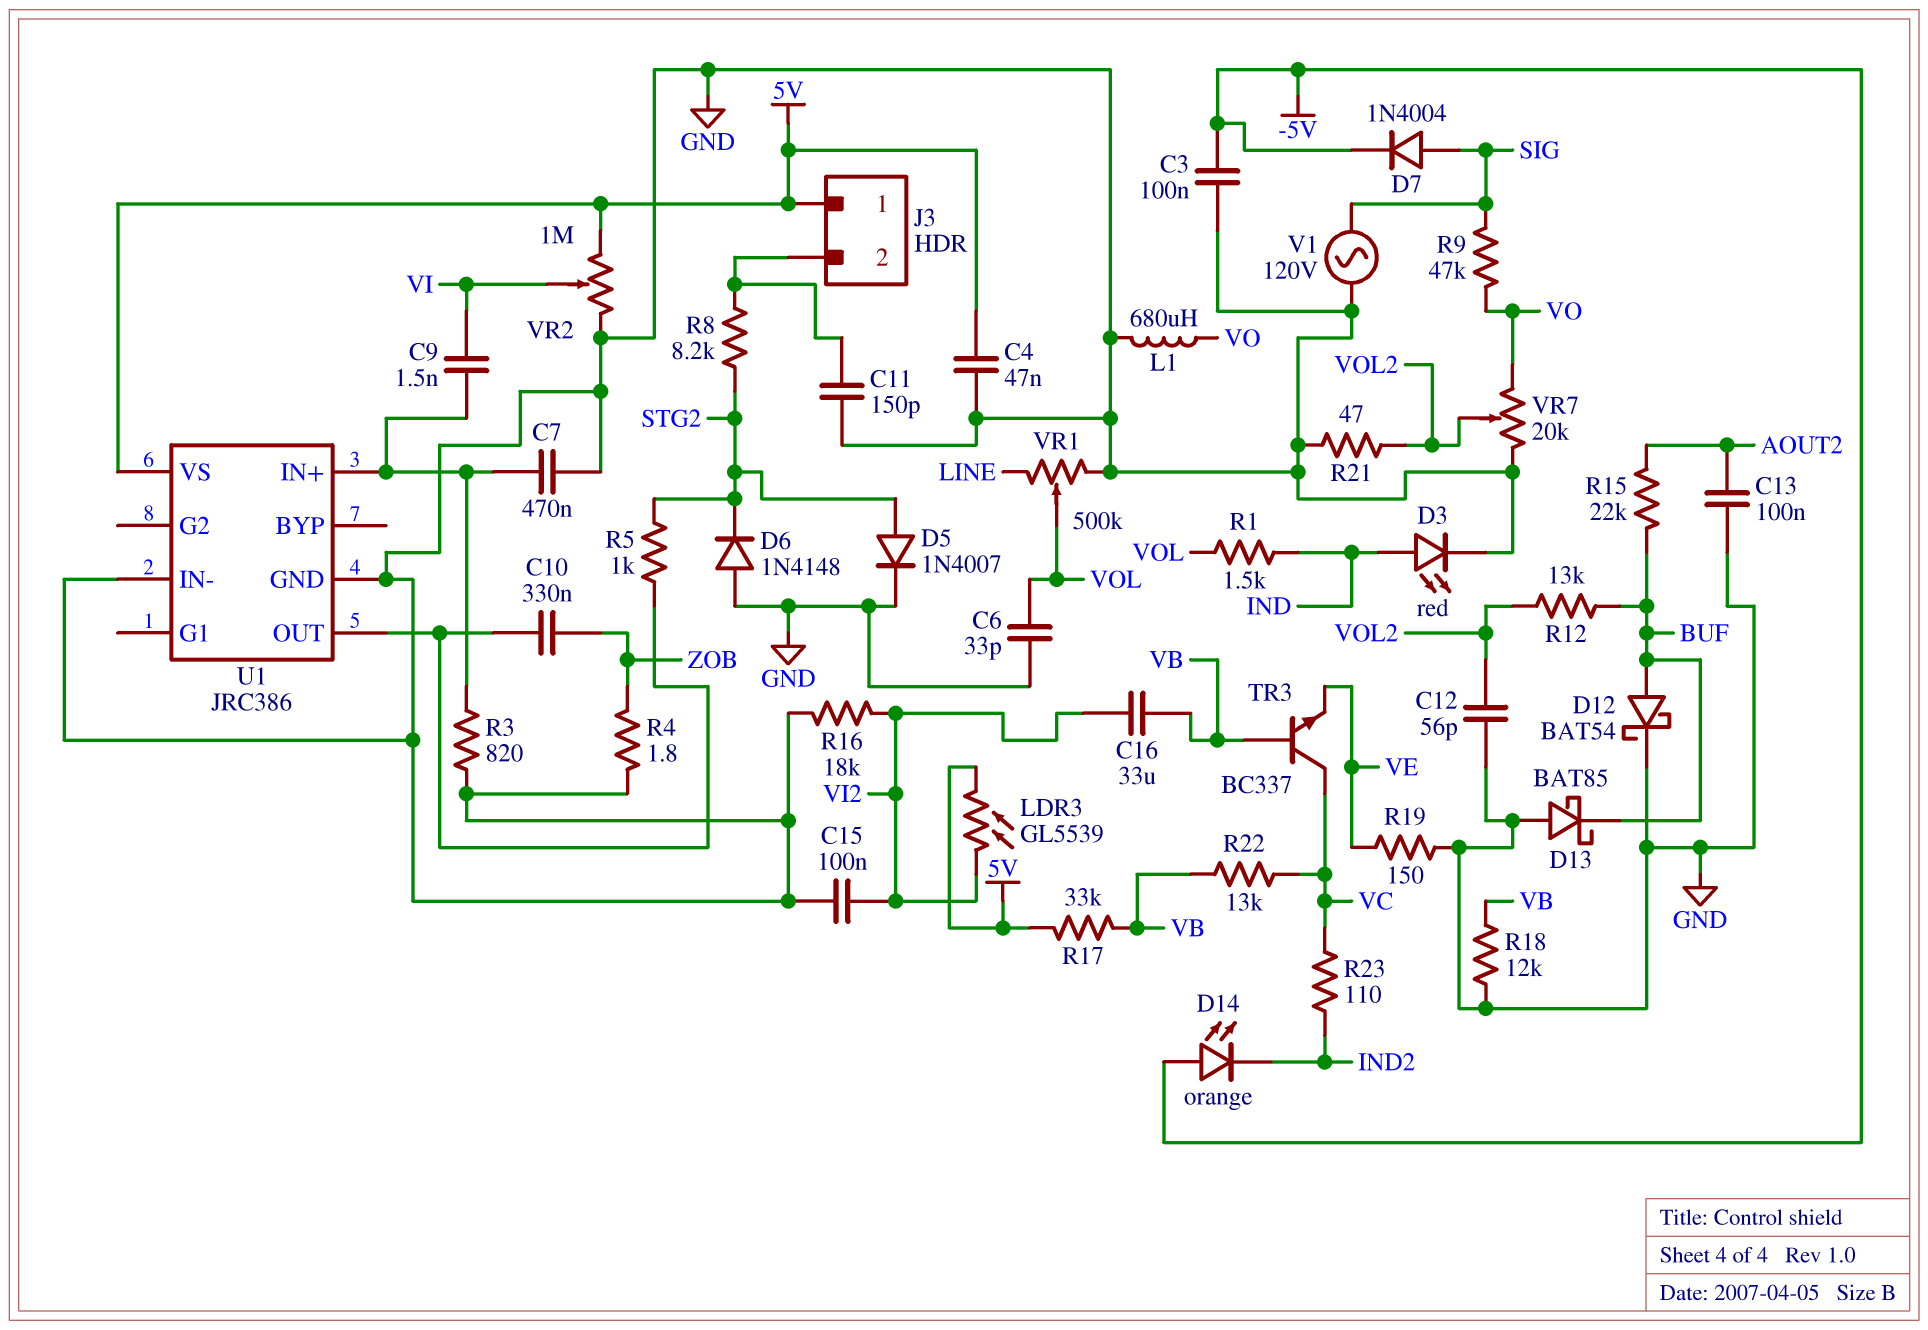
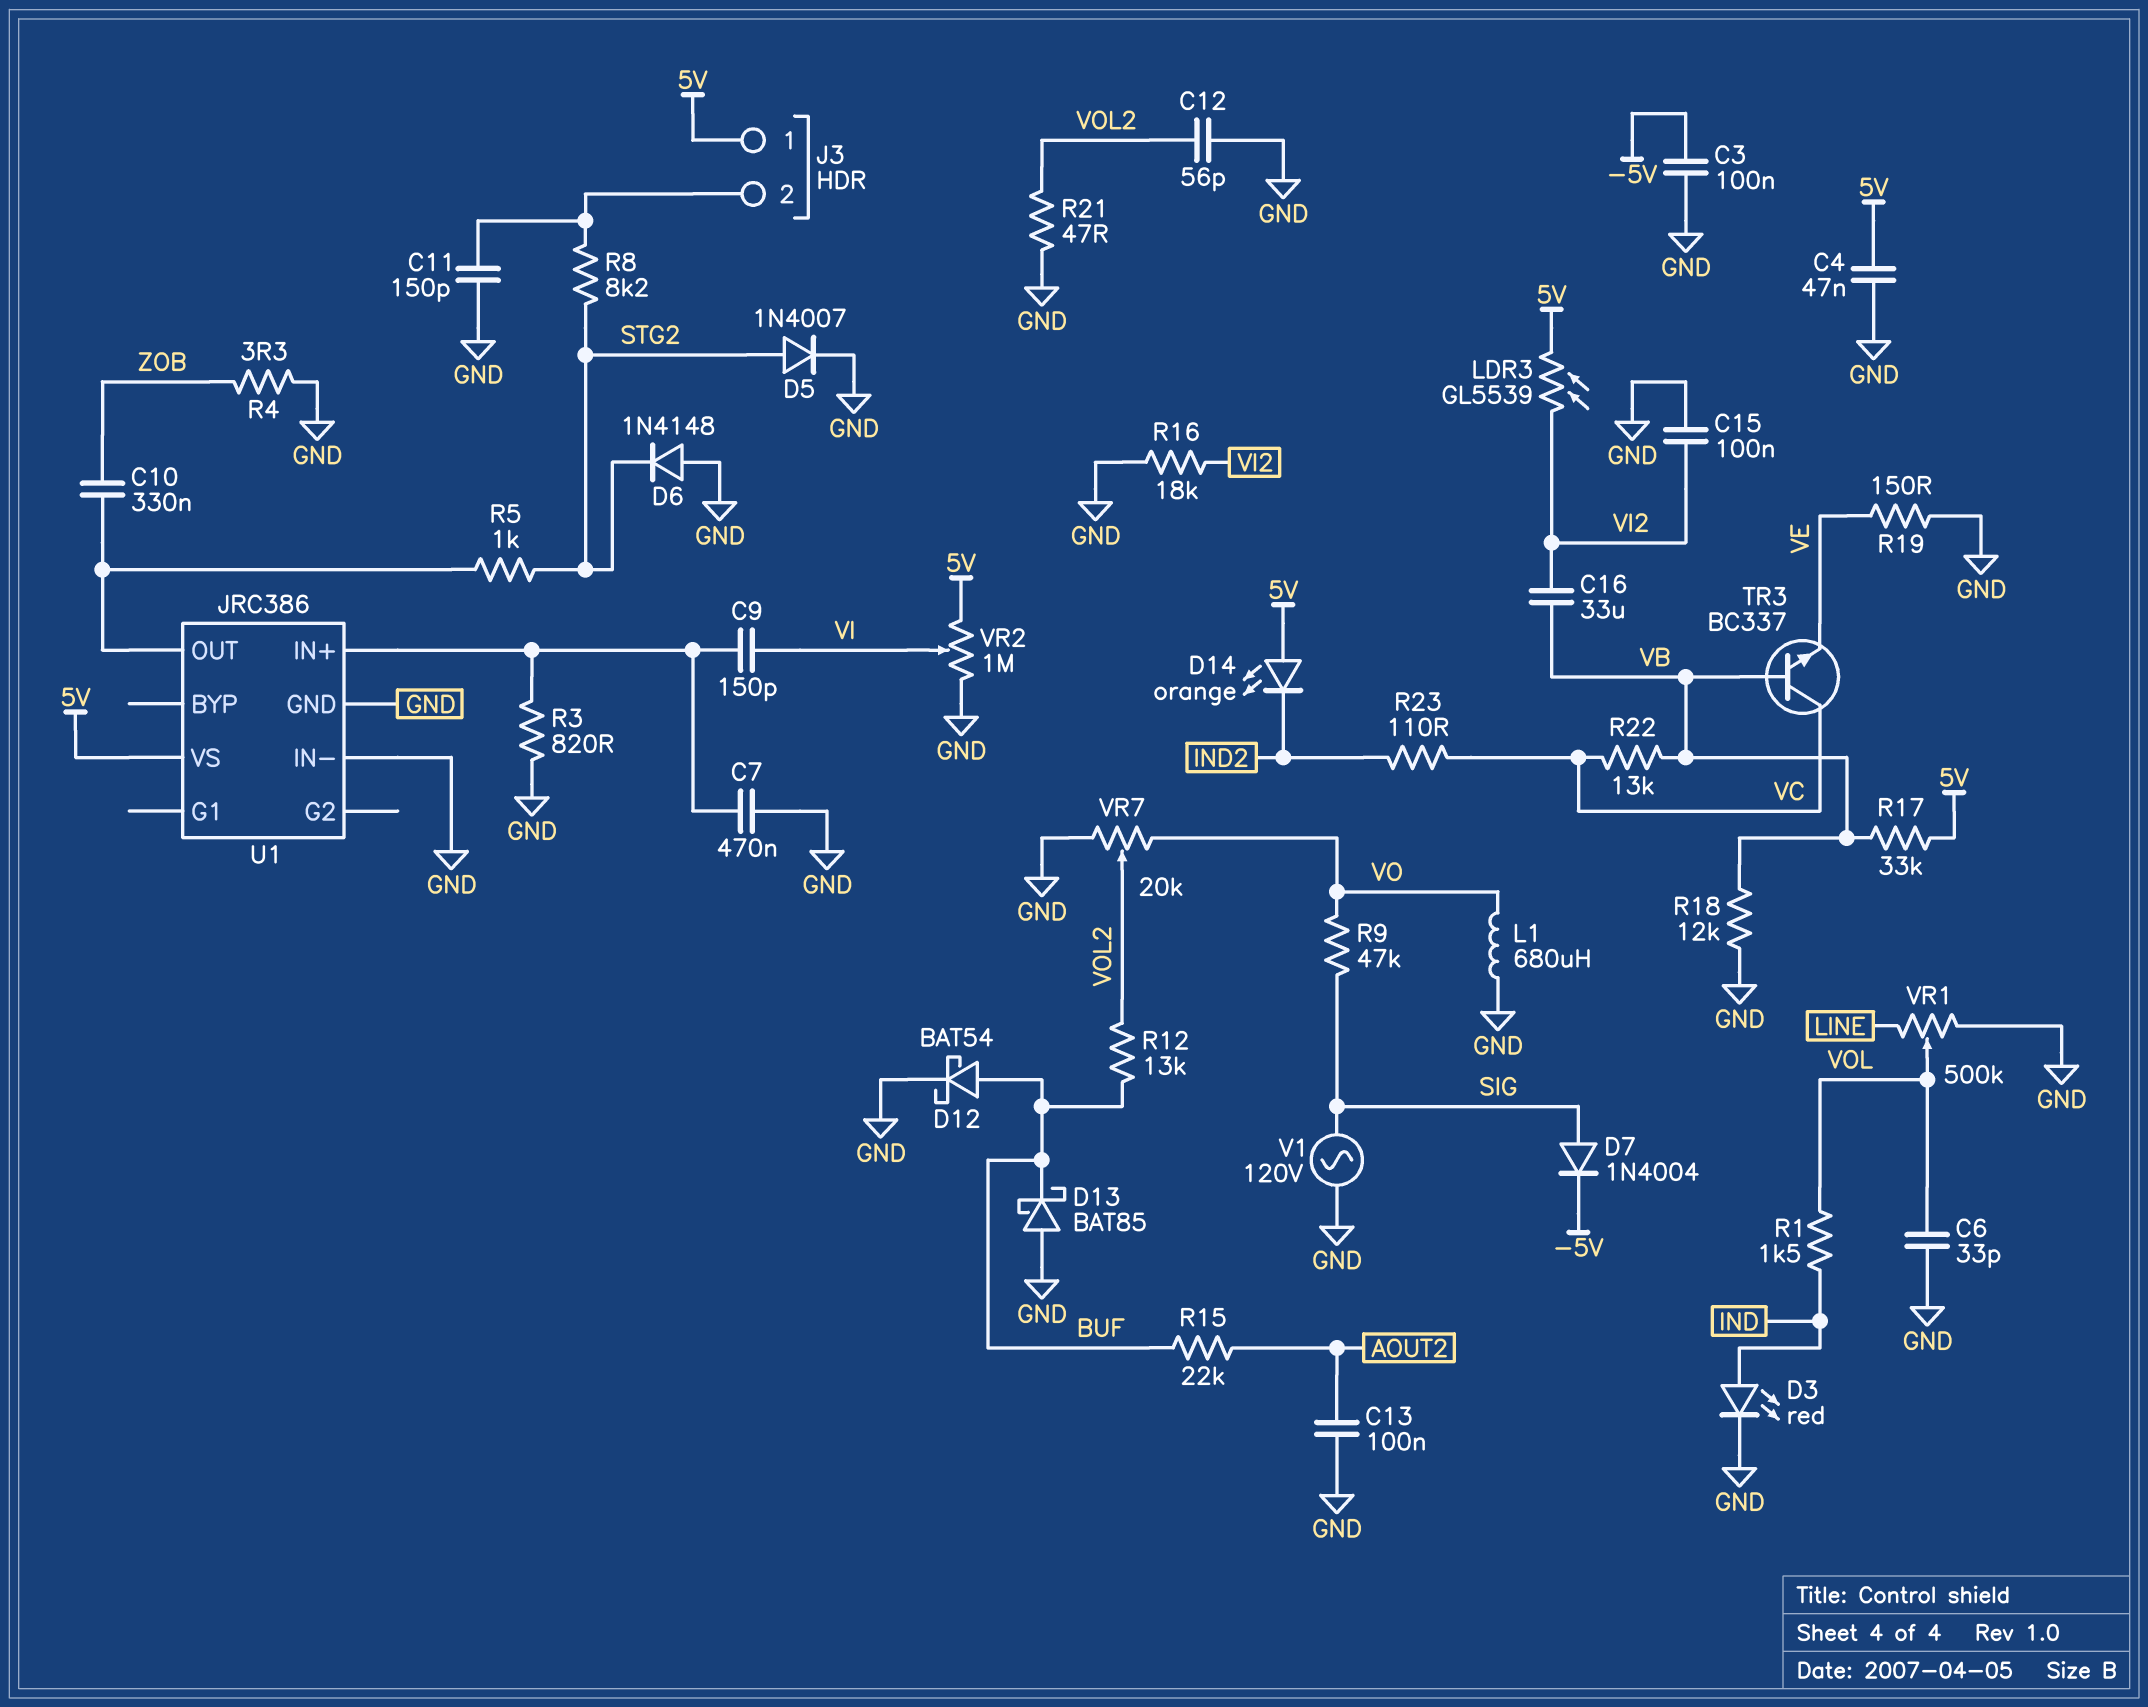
C9: 1.5nF (U1/IN+, VI) -> 150pF (U1/IN+, VI)
D14: LED orange (A -5V, K IND2) -> LED orange (A 5V, K IND2)
R4: 1.8 (GND, ZOB) -> 3.3 (GND, ZOB)

